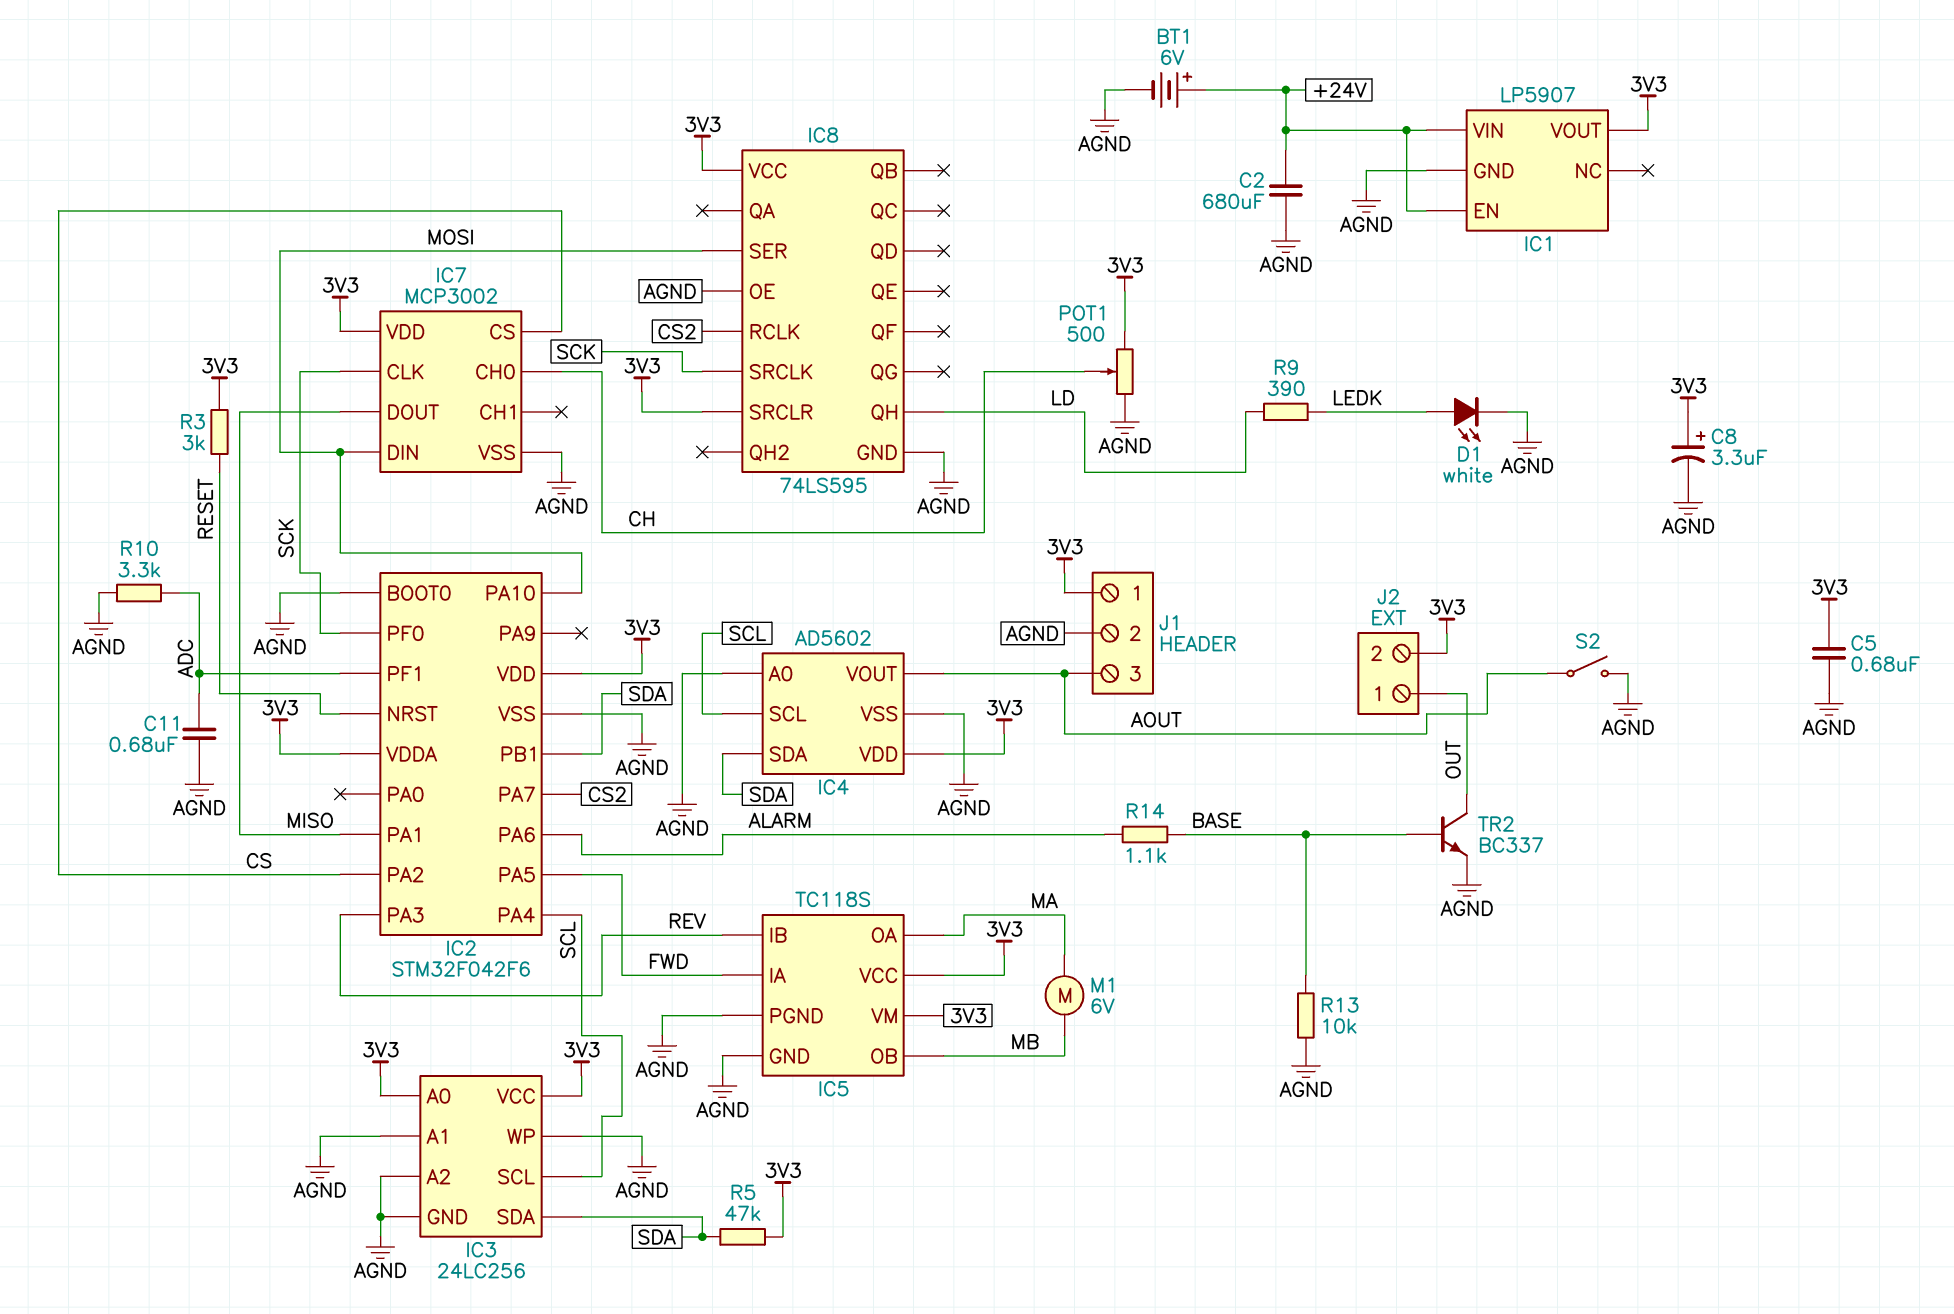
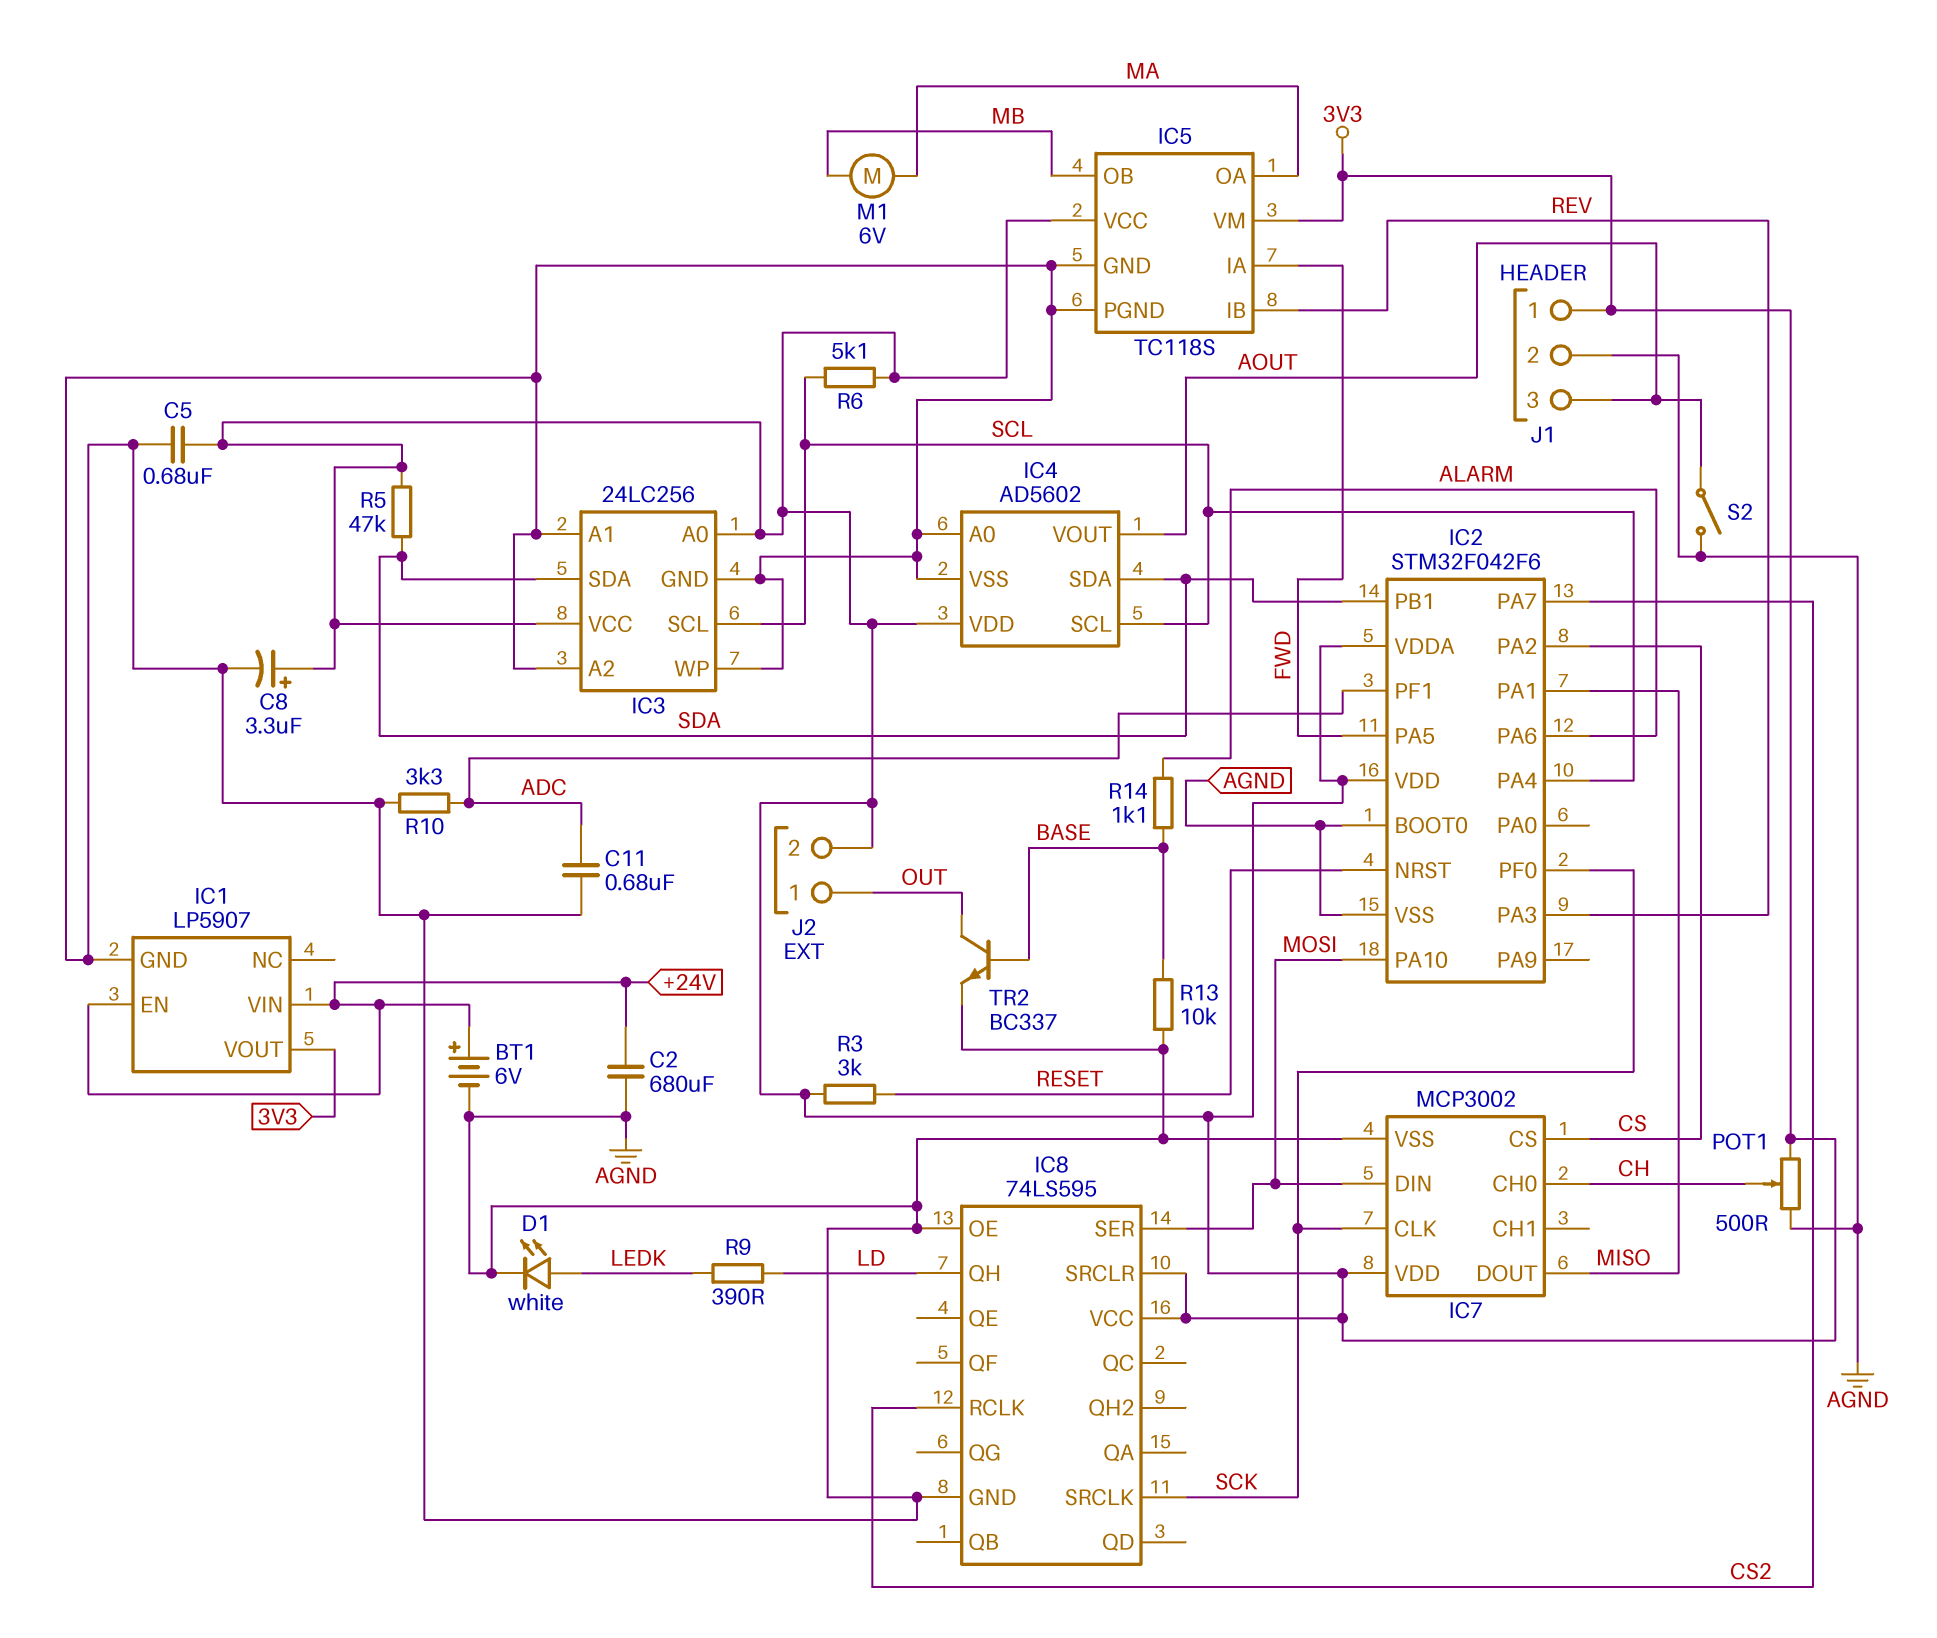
R6: none -> 5.1k (3V3, SCL)

